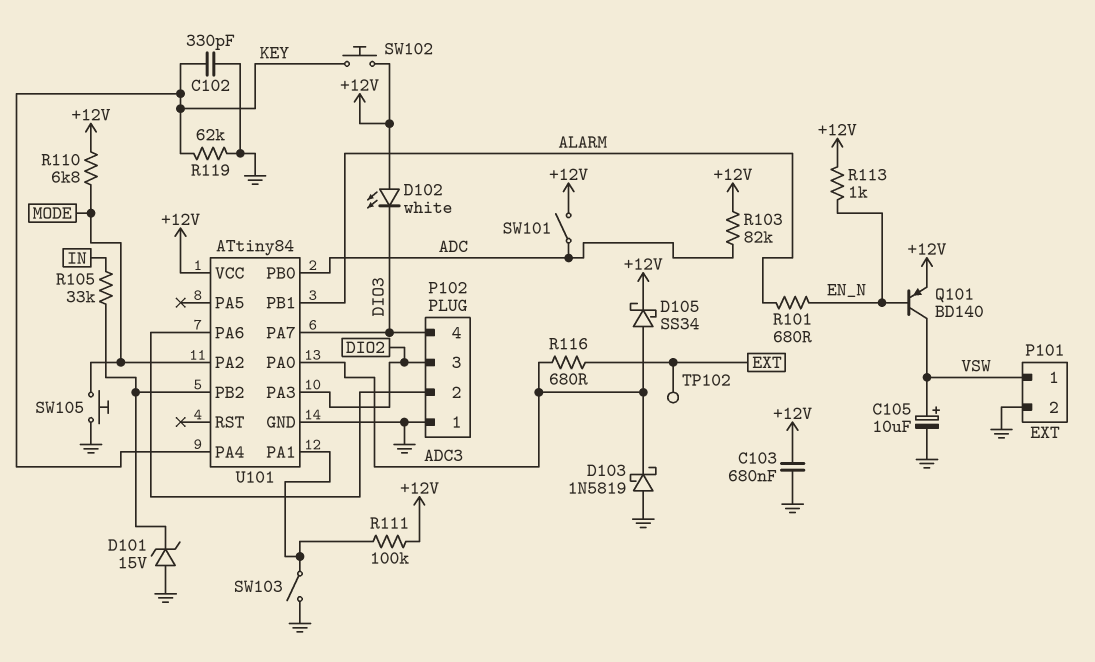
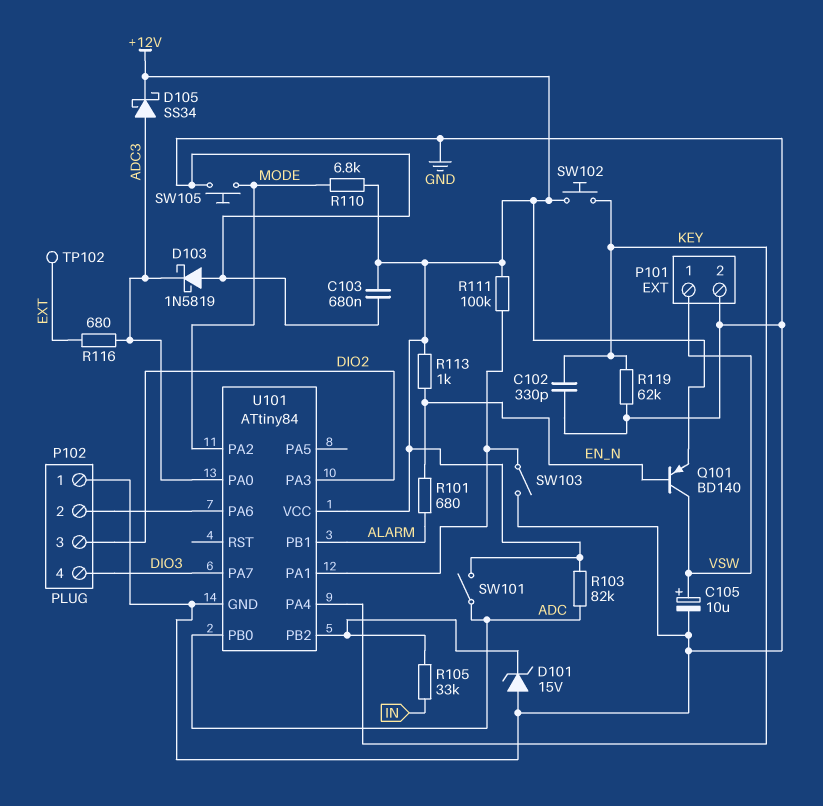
D102: LED white (A +12V, K DIO3) -> none

